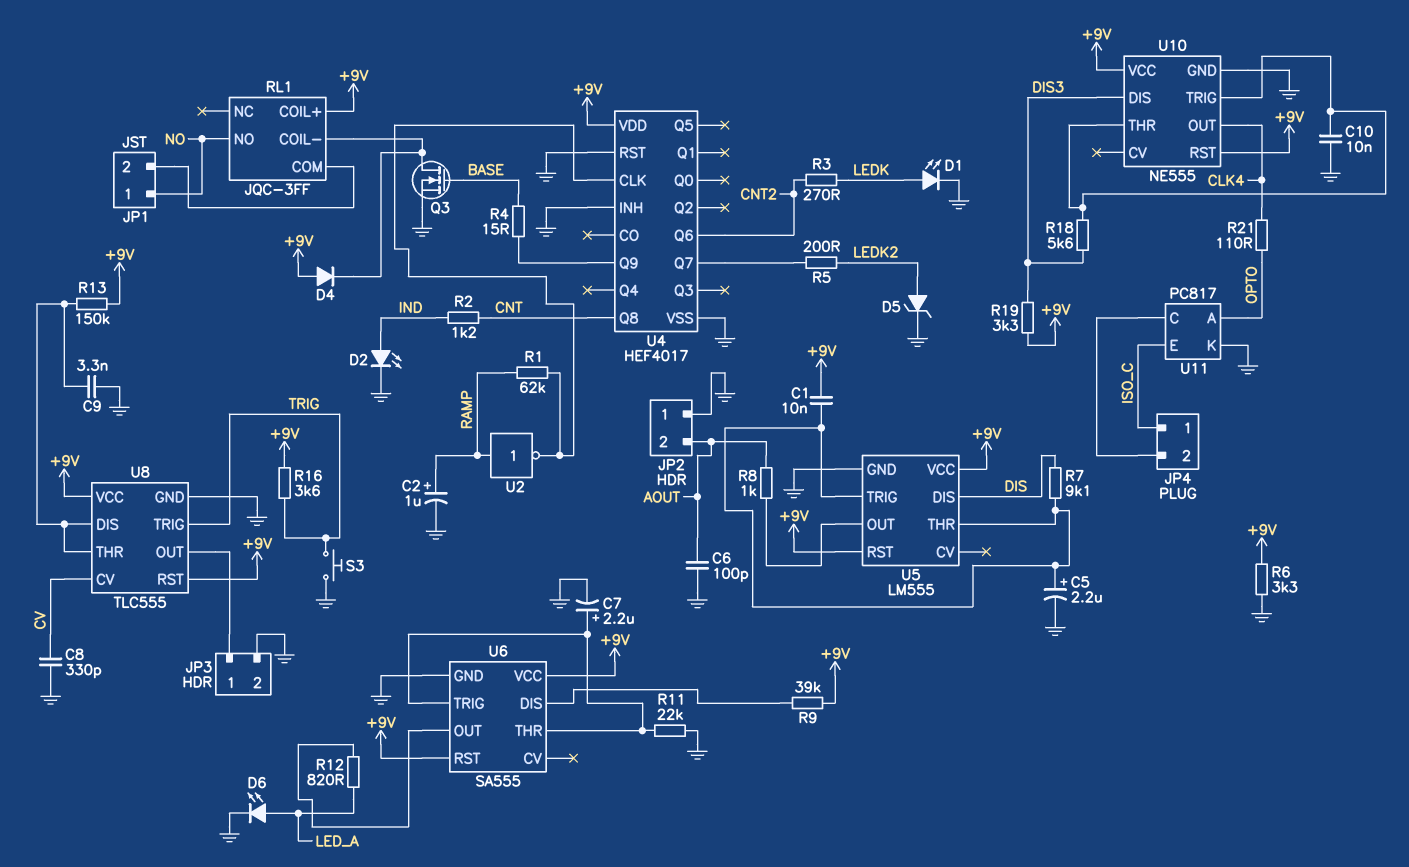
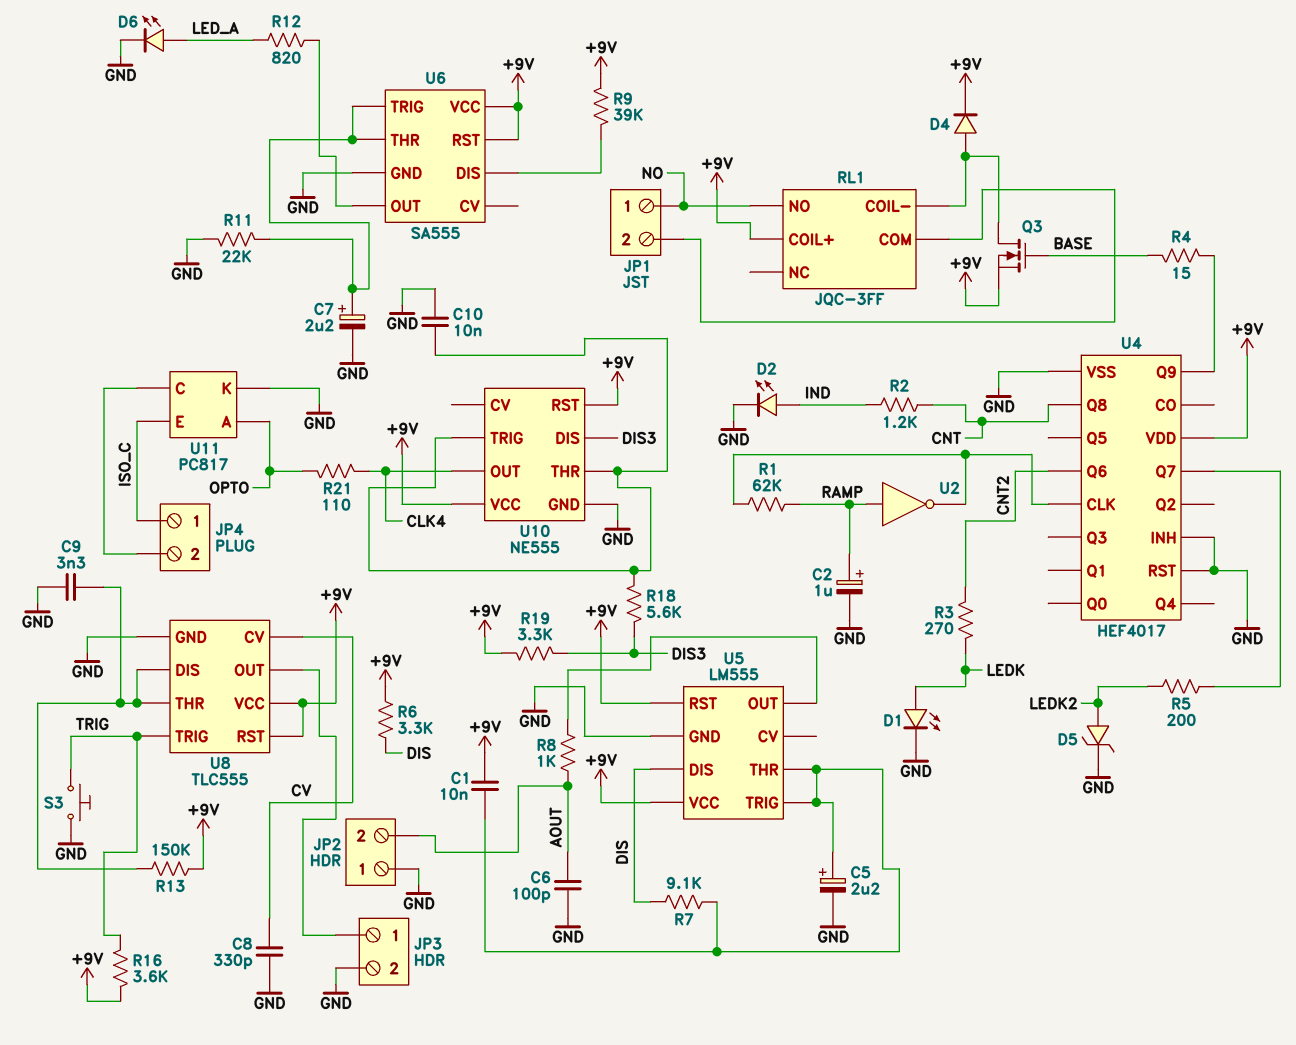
D4: diode (A +9V, K RL1/COIL-) -> diode (A RL1/COIL-, K +9V)
Q3: NMOS (G BASE, D RL1/COIL-, S GND) -> NMOS (G BASE, D RL1/COIL-, S +9V)
R6: 3.3k (+9V, GND) -> 3.3k (+9V, DIS)

